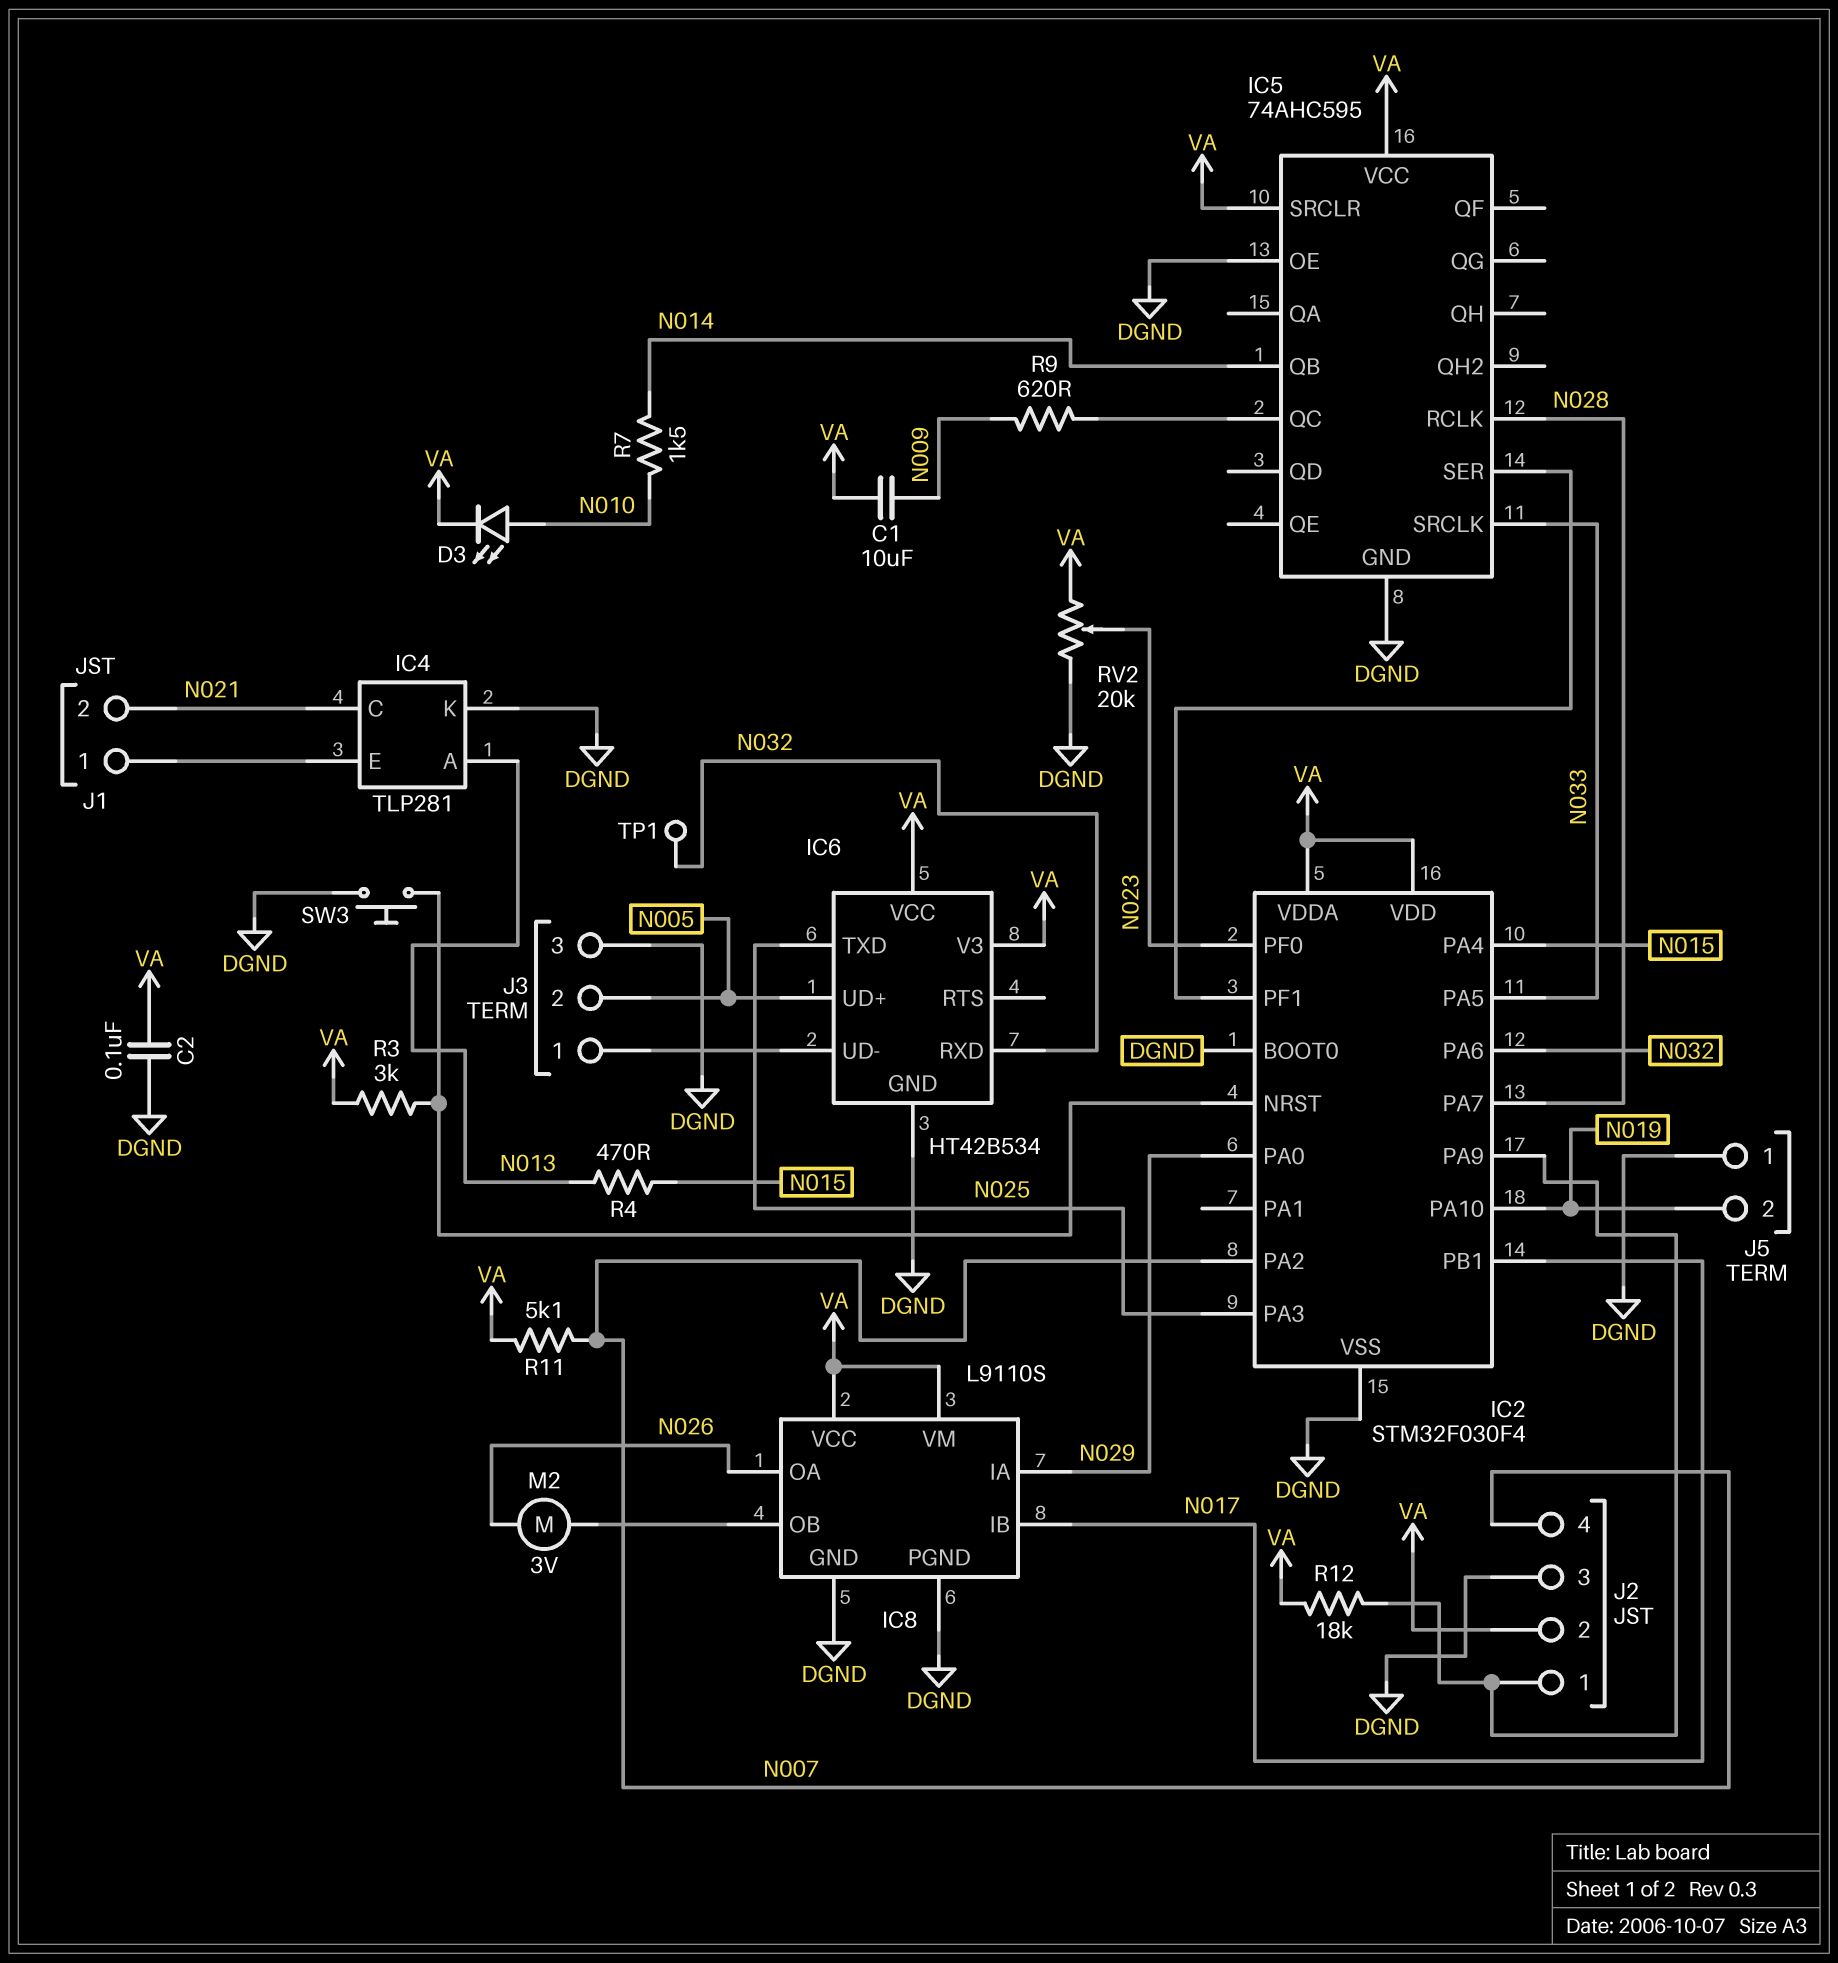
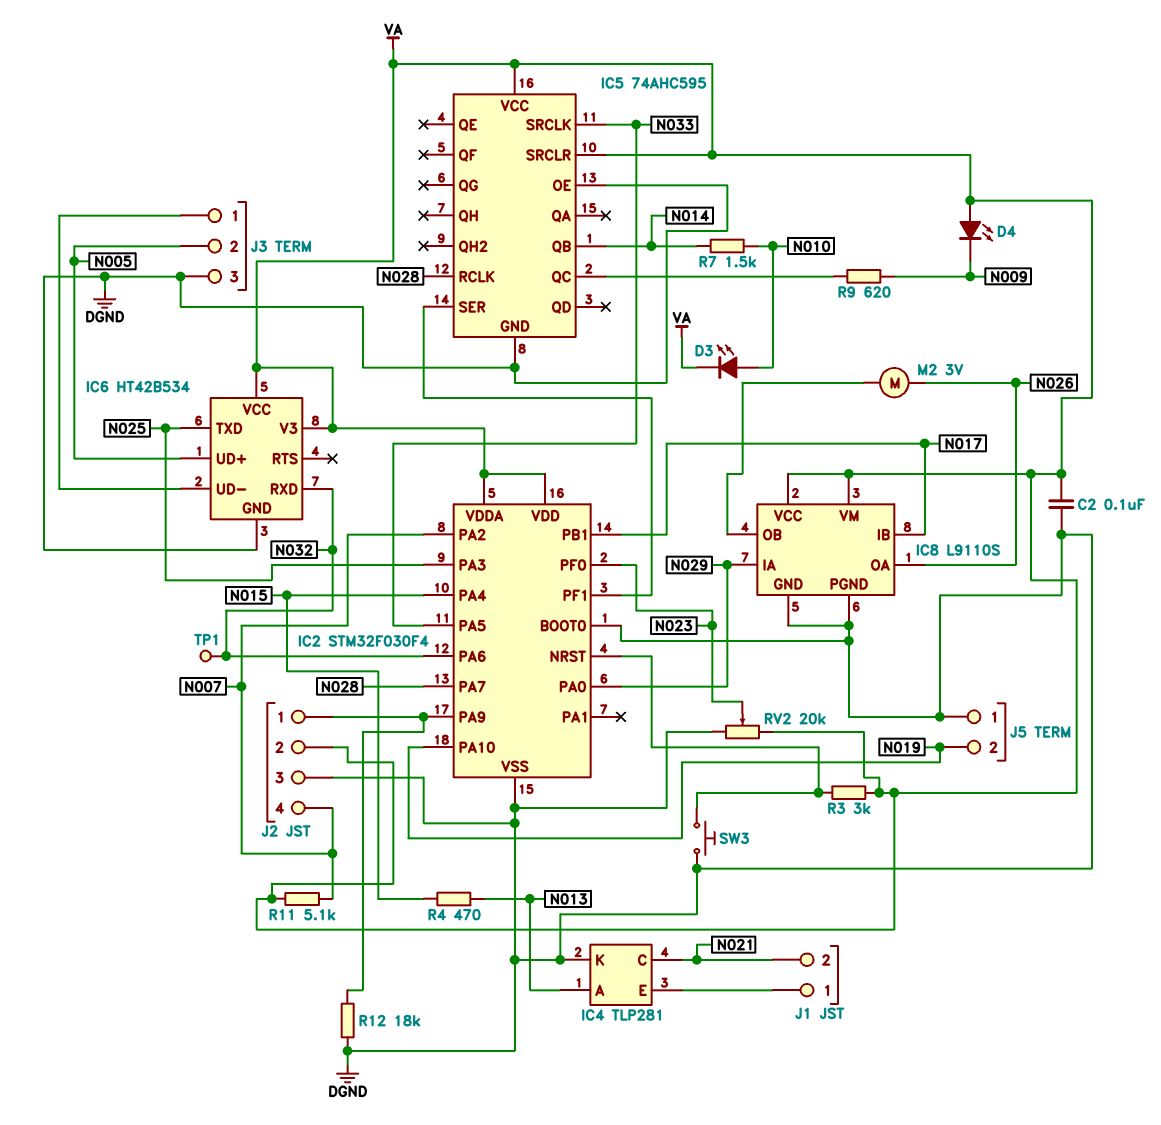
C1: 10uF (N009, VA) -> none
D4: none -> LED (A VA, K N009)
R12: 18k (IC2/PA9, VA) -> 18k (DGND, IC2/PA9)

